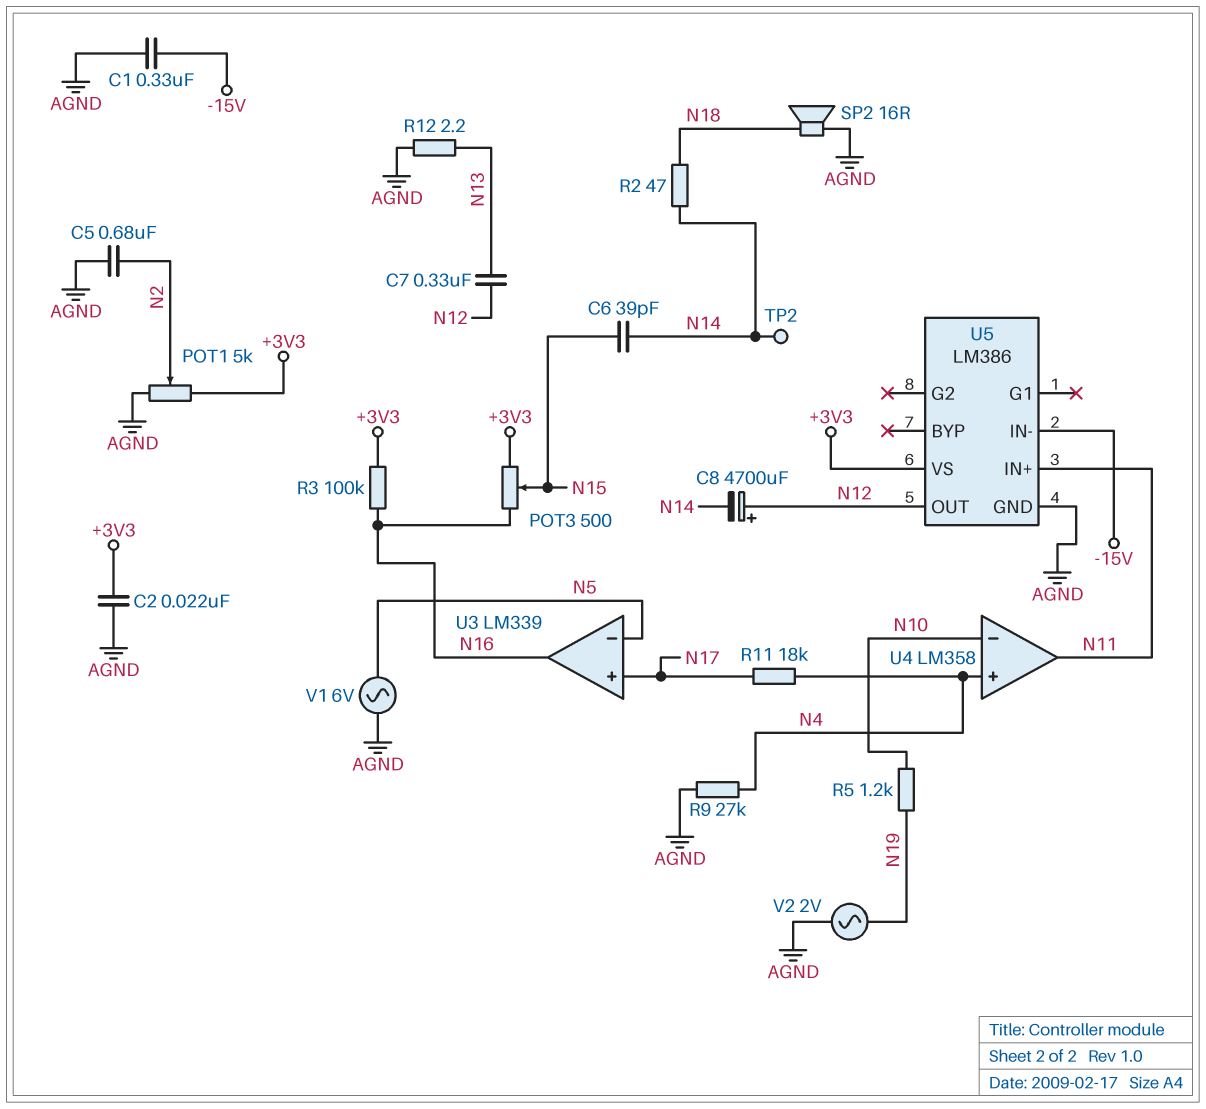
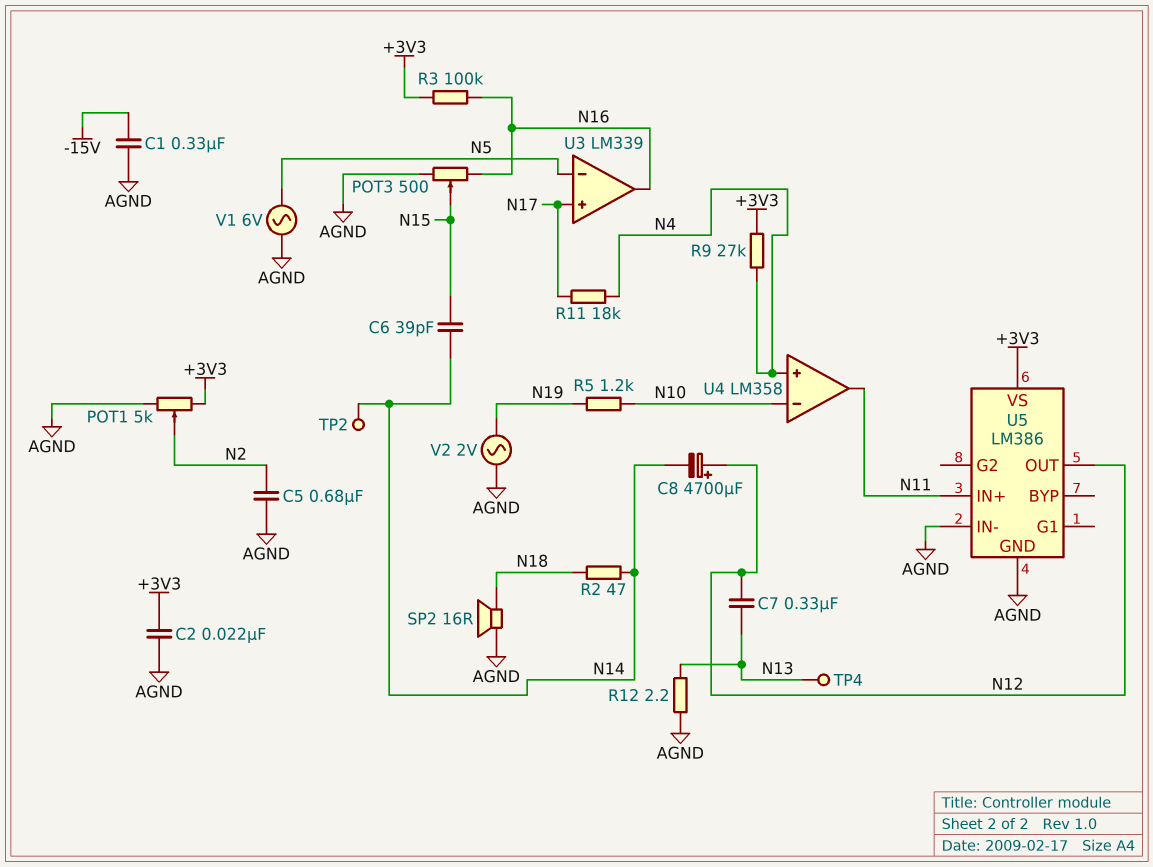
POT3: 500 (+3V3, N16, wiper N15) -> 500 (AGND, N16, wiper N15)
R9: 27k (AGND, N4) -> 27k (+3V3, N4)
TP4: none -> test point (N13)
U5 pin IN-: -15V -> AGND

